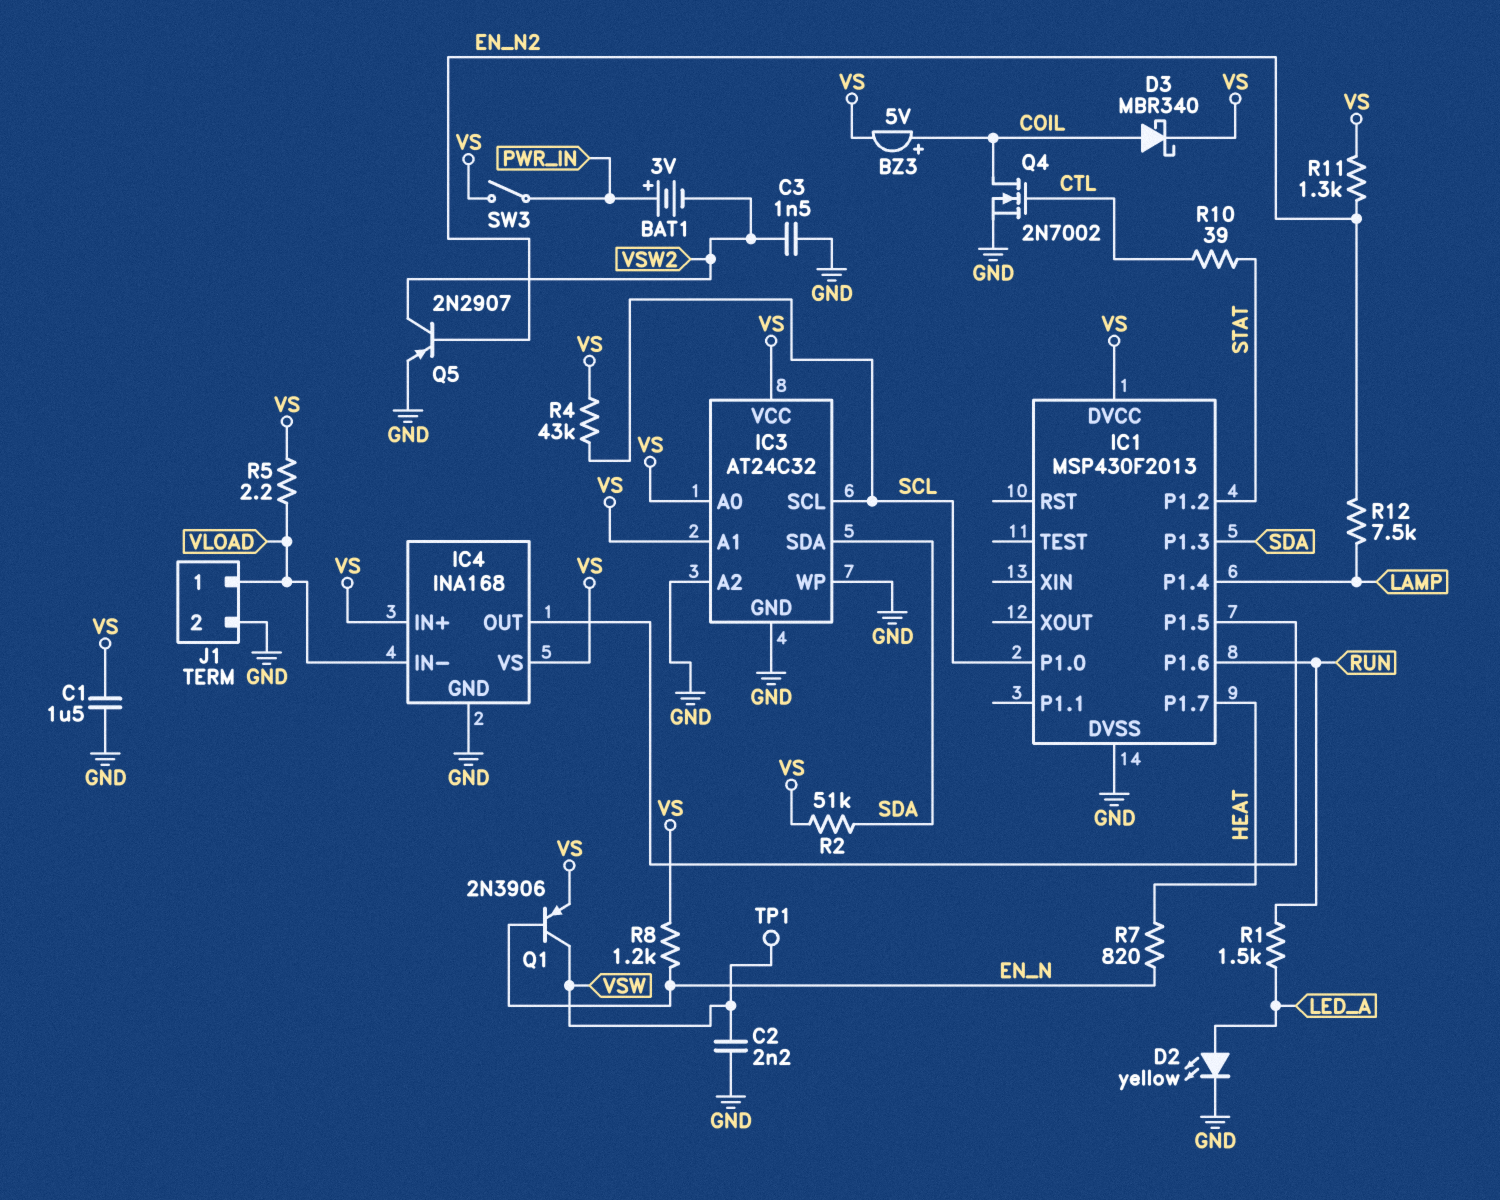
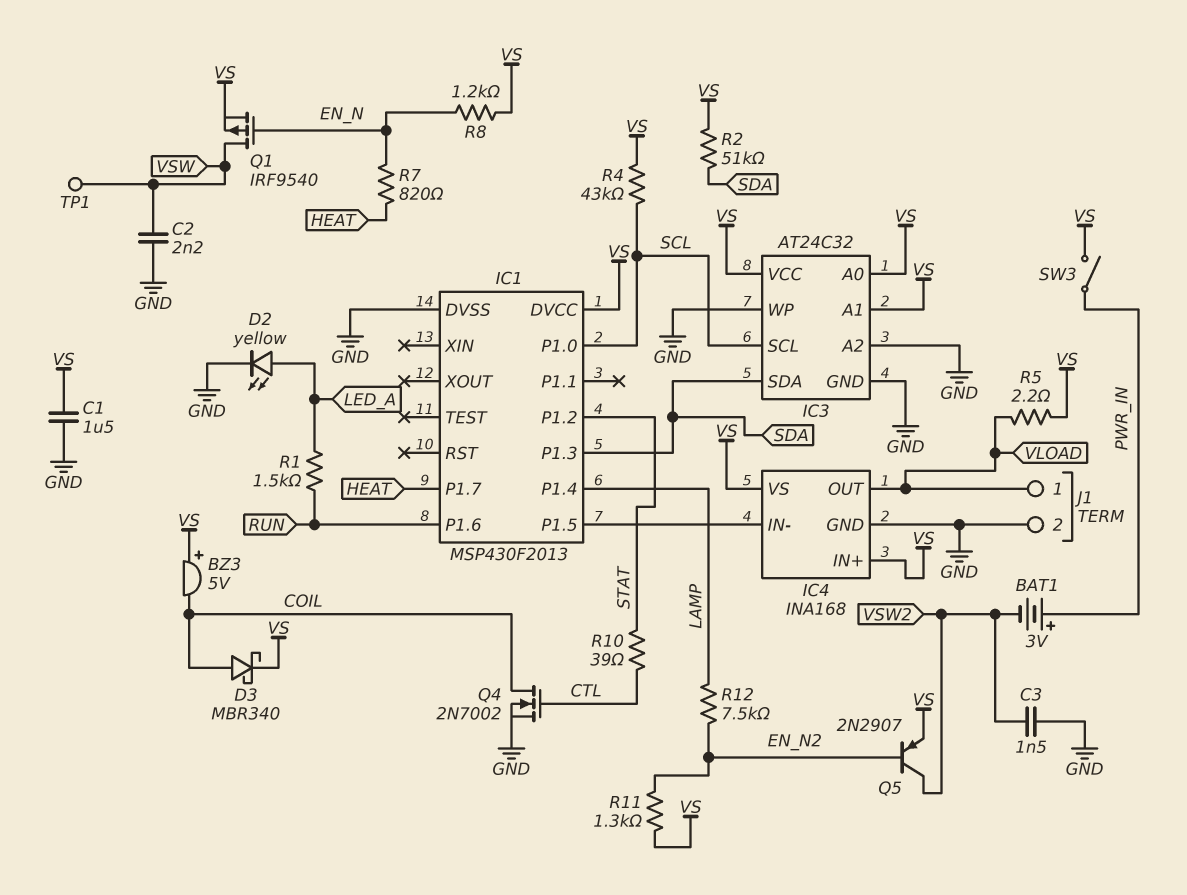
BZ3: buzzer 5V (plus COIL, minus VS) -> buzzer 5V (plus VS, minus COIL)
IC4 pin IN-: VLOAD -> IC1/P1.5
IC4 pin OUT: IC1/P1.5 -> VLOAD
Q1: PNP 2N3906 (B EN_N, C VSW, E VS) -> PMOS IRF9540 (G EN_N, D VSW, S VS)
Q5: PNP 2N2907 (B EN_N2, C VSW2, E GND) -> PNP 2N2907 (B EN_N2, C VSW2, E VS)

